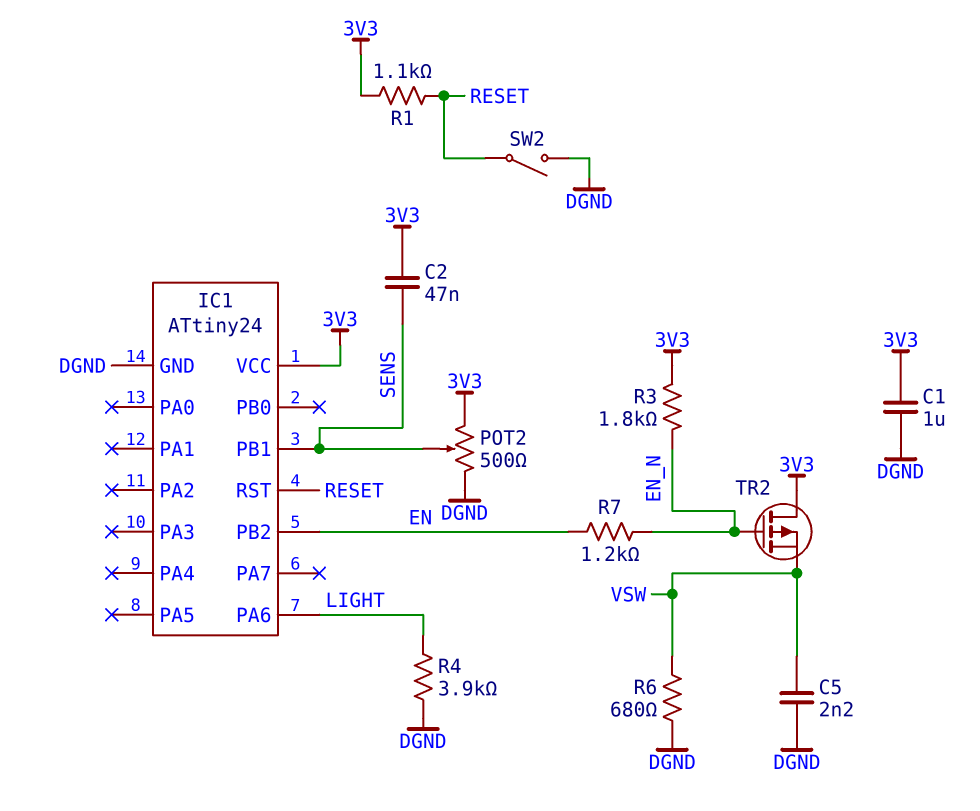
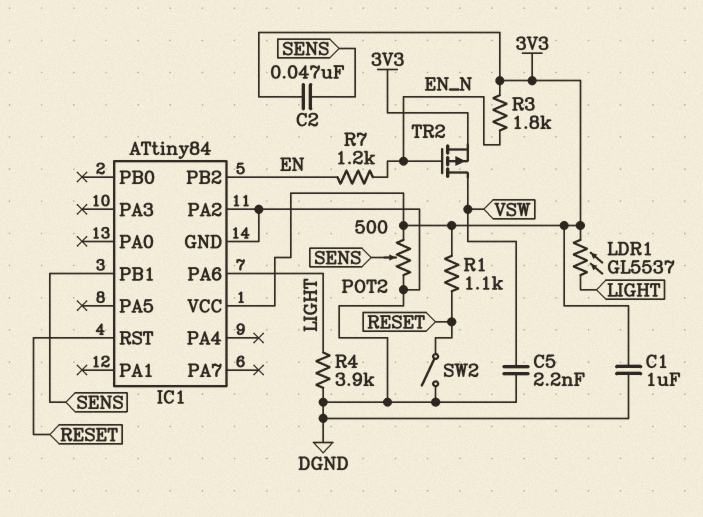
IC1: ATtiny24 -> ATtiny84
IC1 pin PA2: none -> DGND
LDR1: none -> GL5537 (3V3, LIGHT)
R6: 680 (DGND, VSW) -> none
TR2: PMOS (G EN_N, D 3V3, S VSW) -> PMOS (G EN_N, D VSW, S 3V3)

